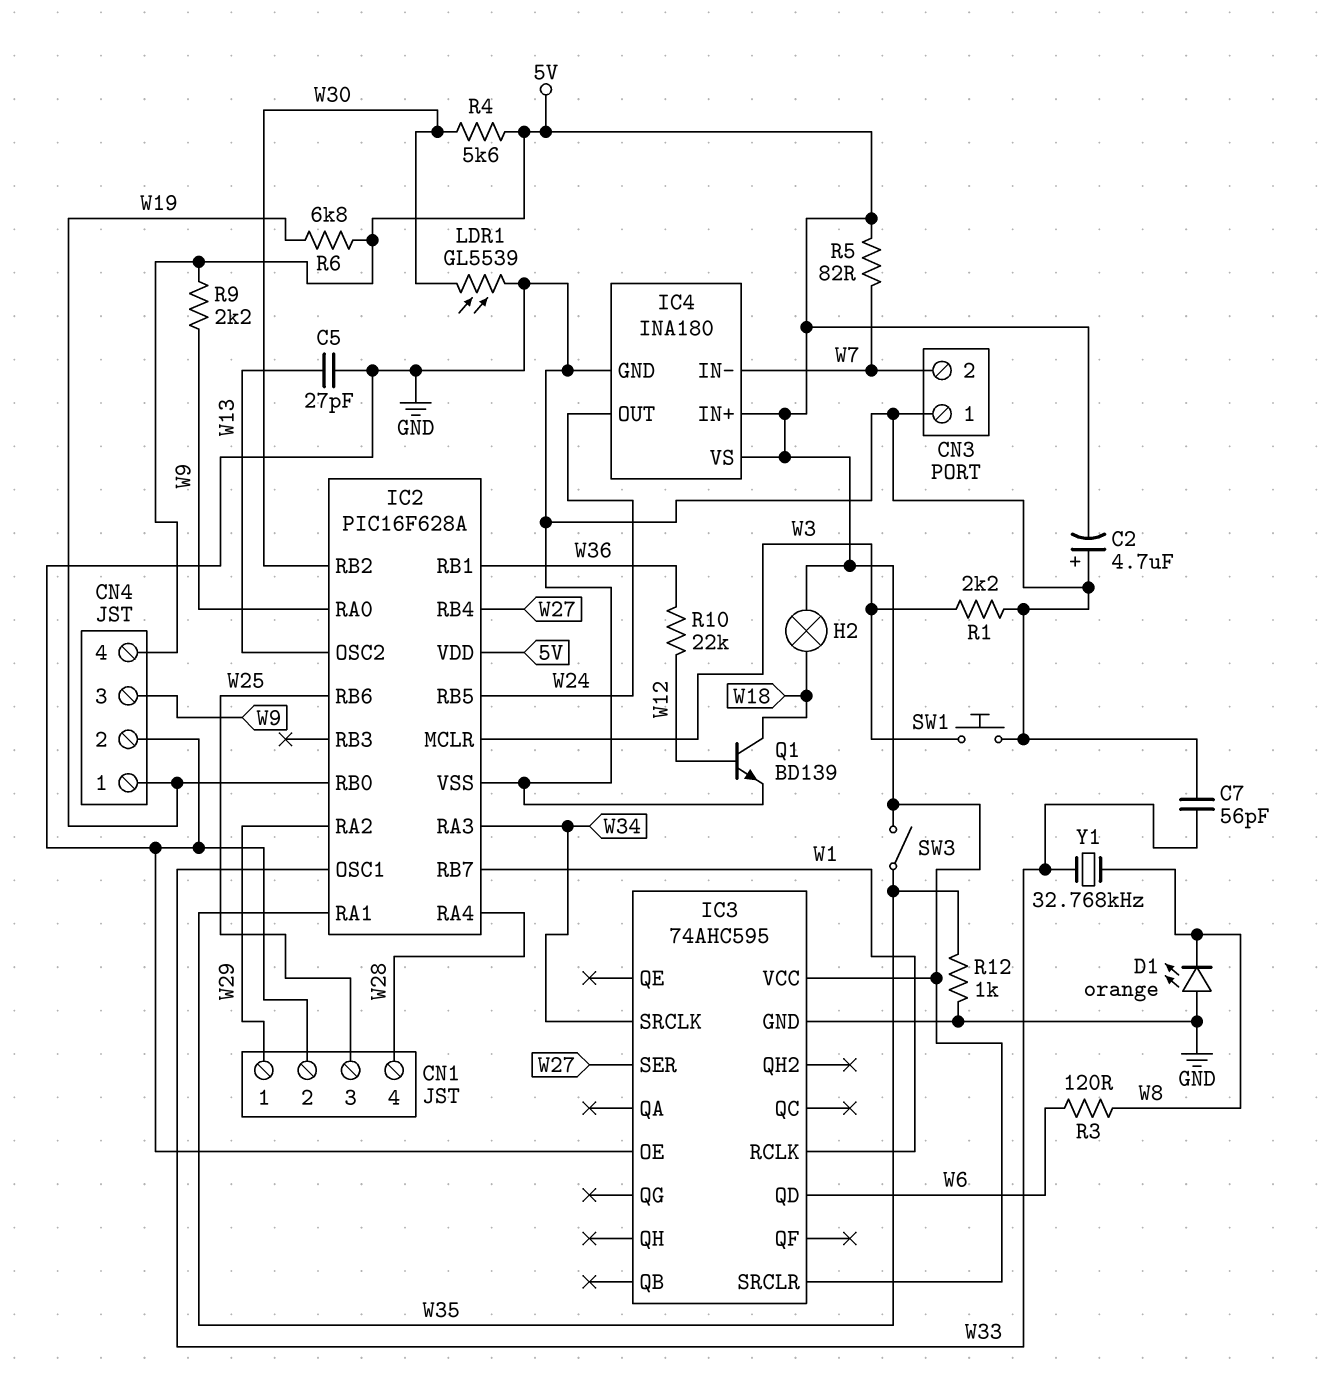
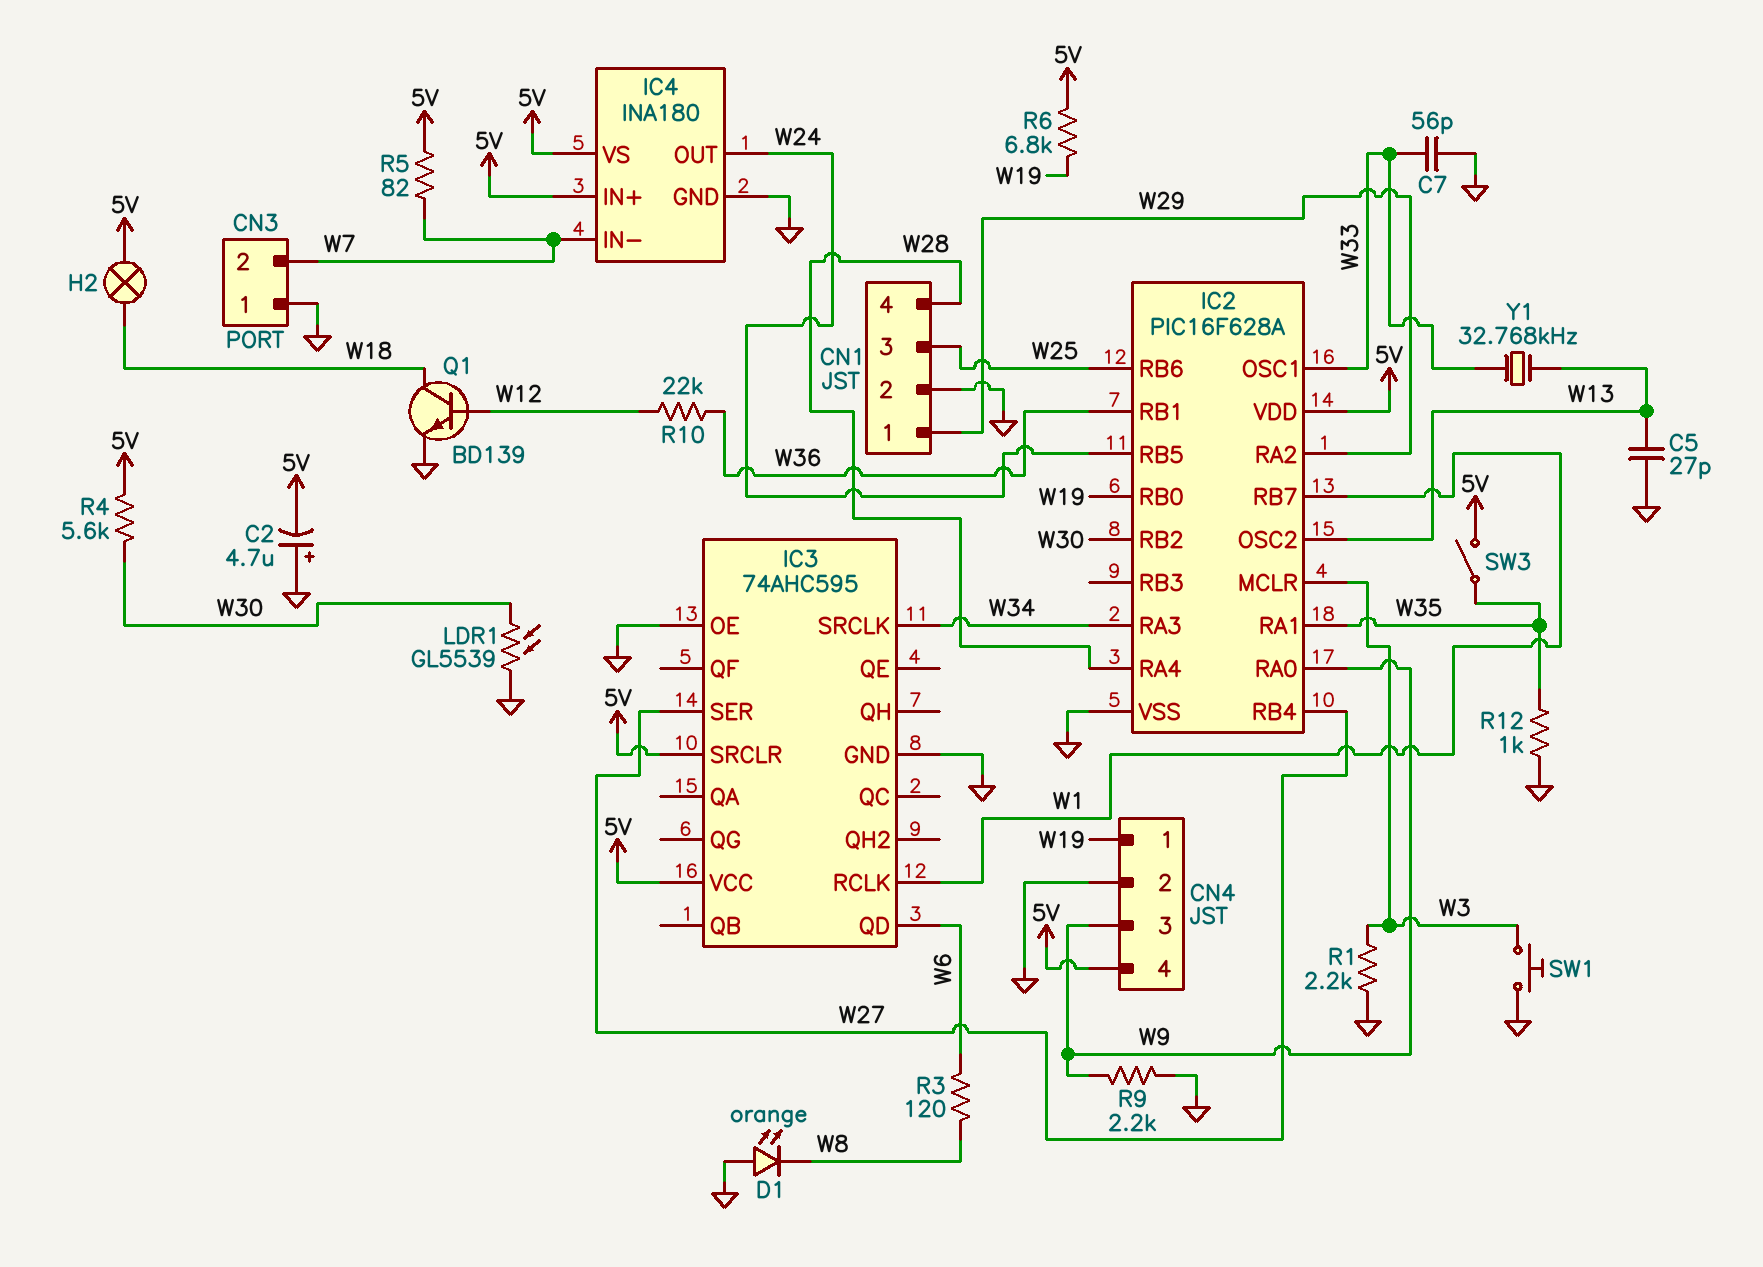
R9: 2.2k (5V, W9) -> 2.2k (GND, W9)
Y1: 32.768kHz (W8, W33) -> 32.768kHz (W13, W33)

